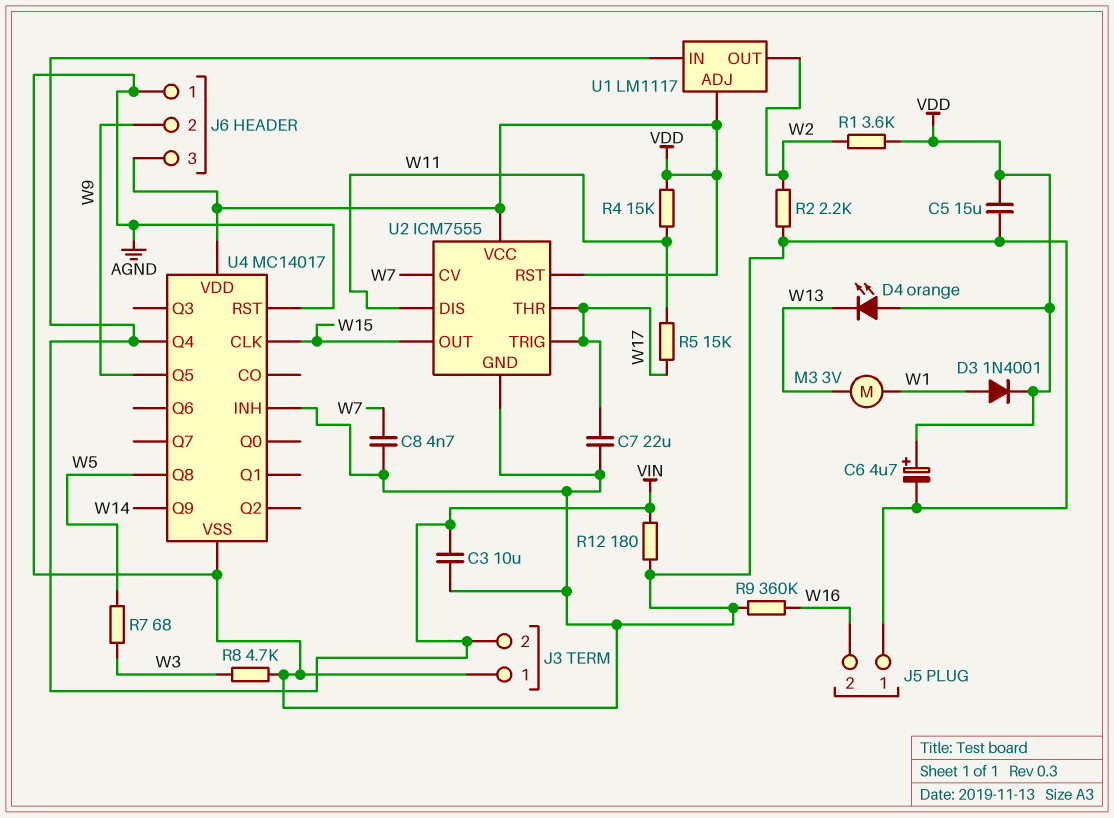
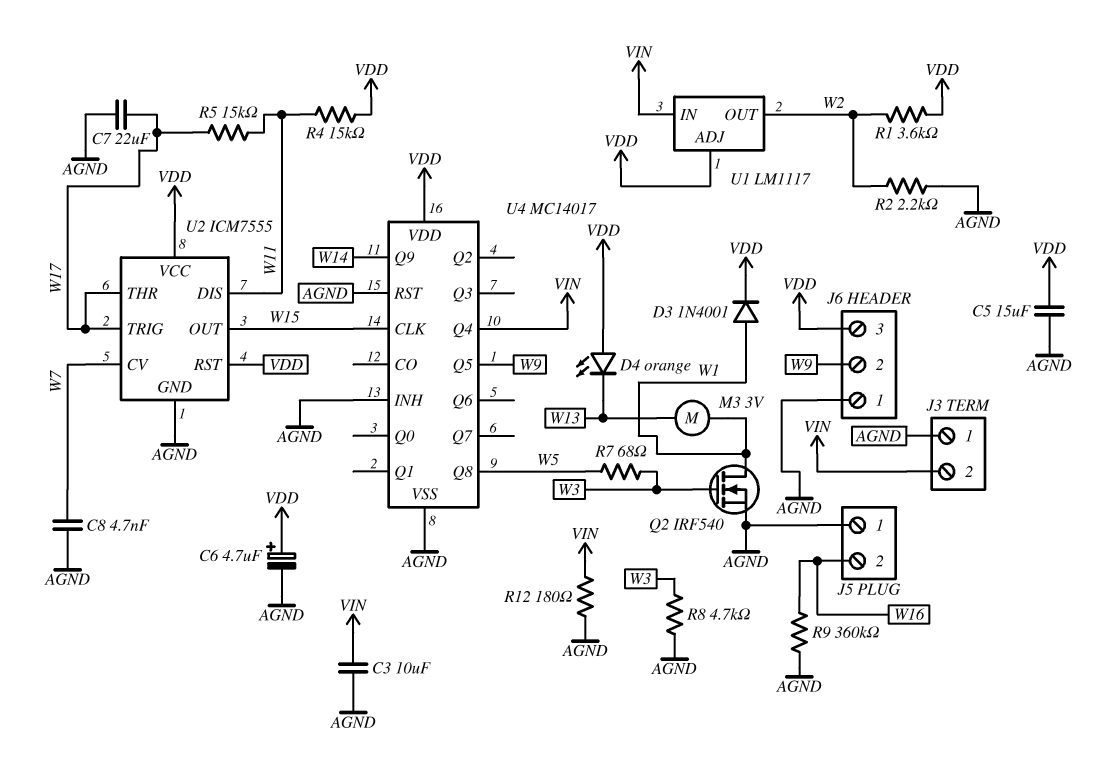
Q2: none -> NMOS IRF540 (G W3, D W1, S AGND)

